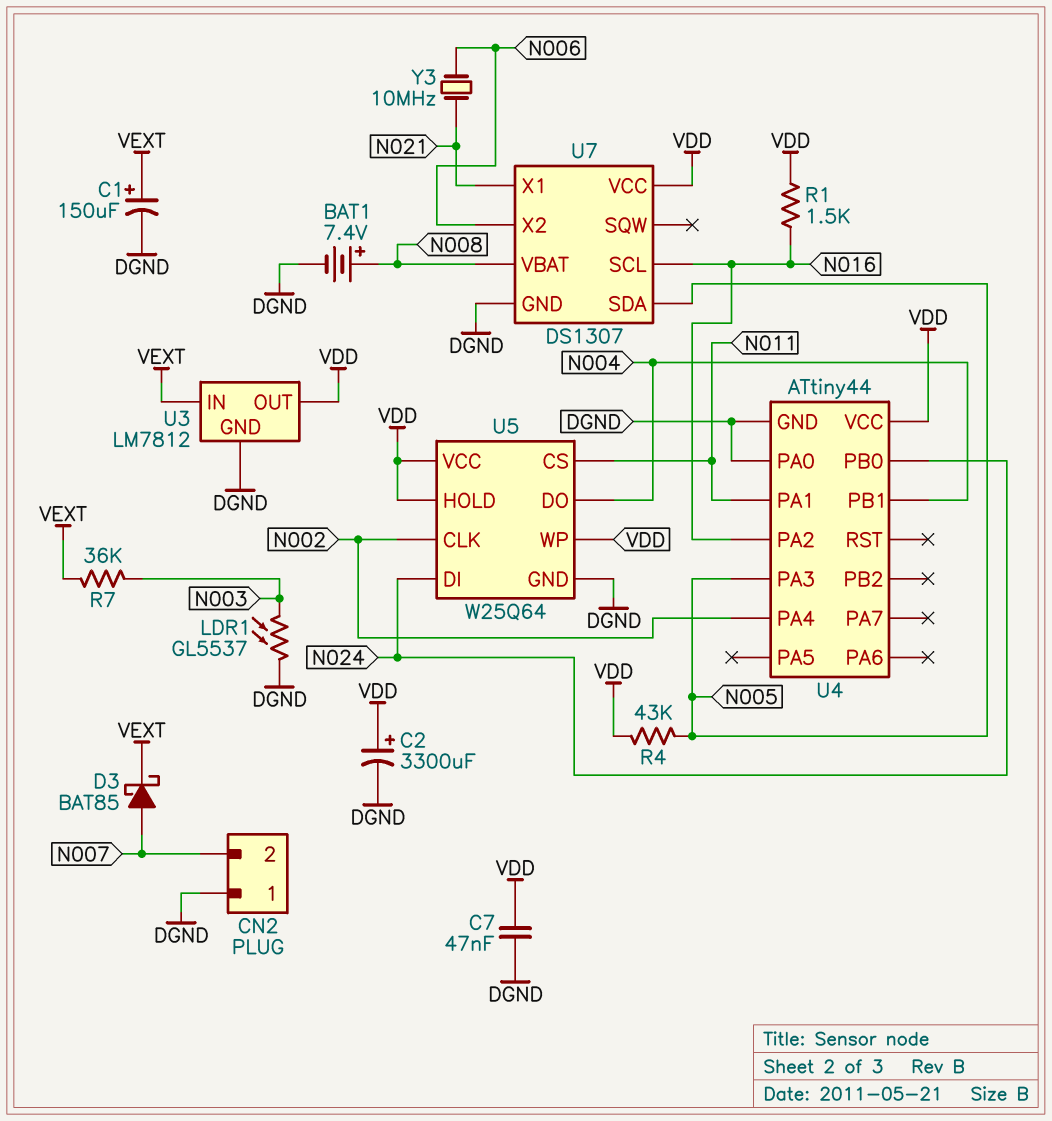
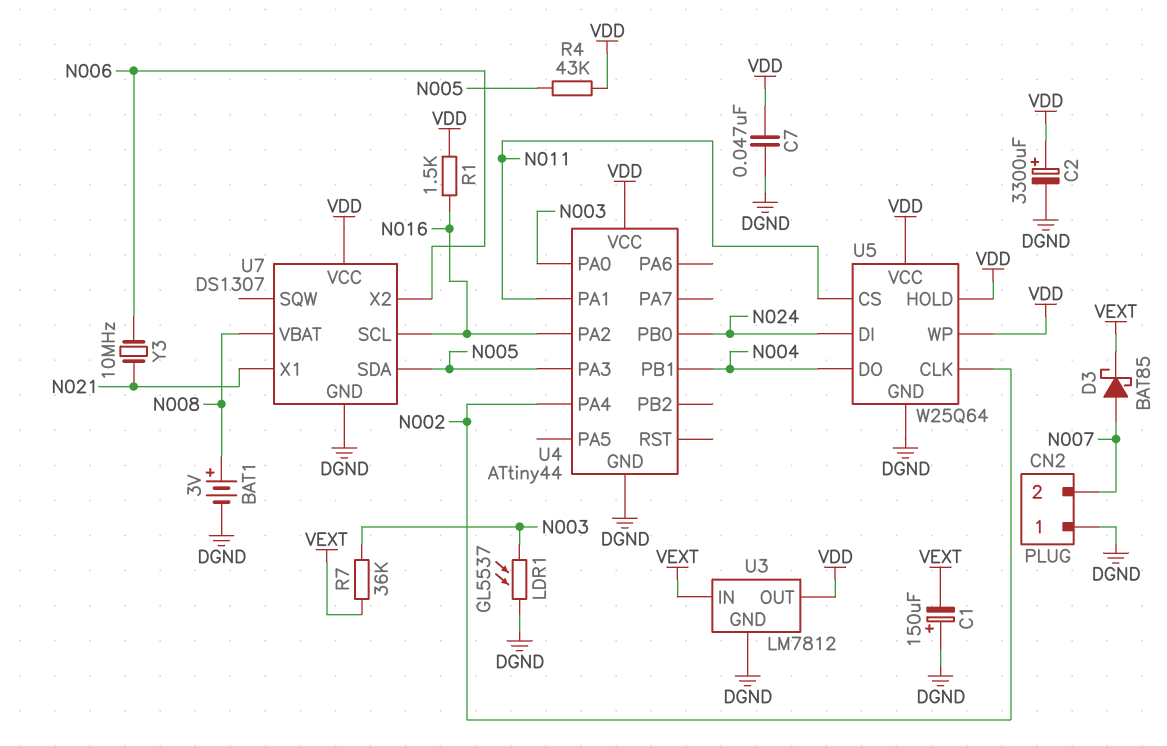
BAT1: 7.4V (plus N008, minus DGND) -> 3V (plus N008, minus DGND)
C1: 150uF (plus VEXT, minus DGND) -> 150uF (plus DGND, minus VEXT)
U4 pin PA0: DGND -> N003

